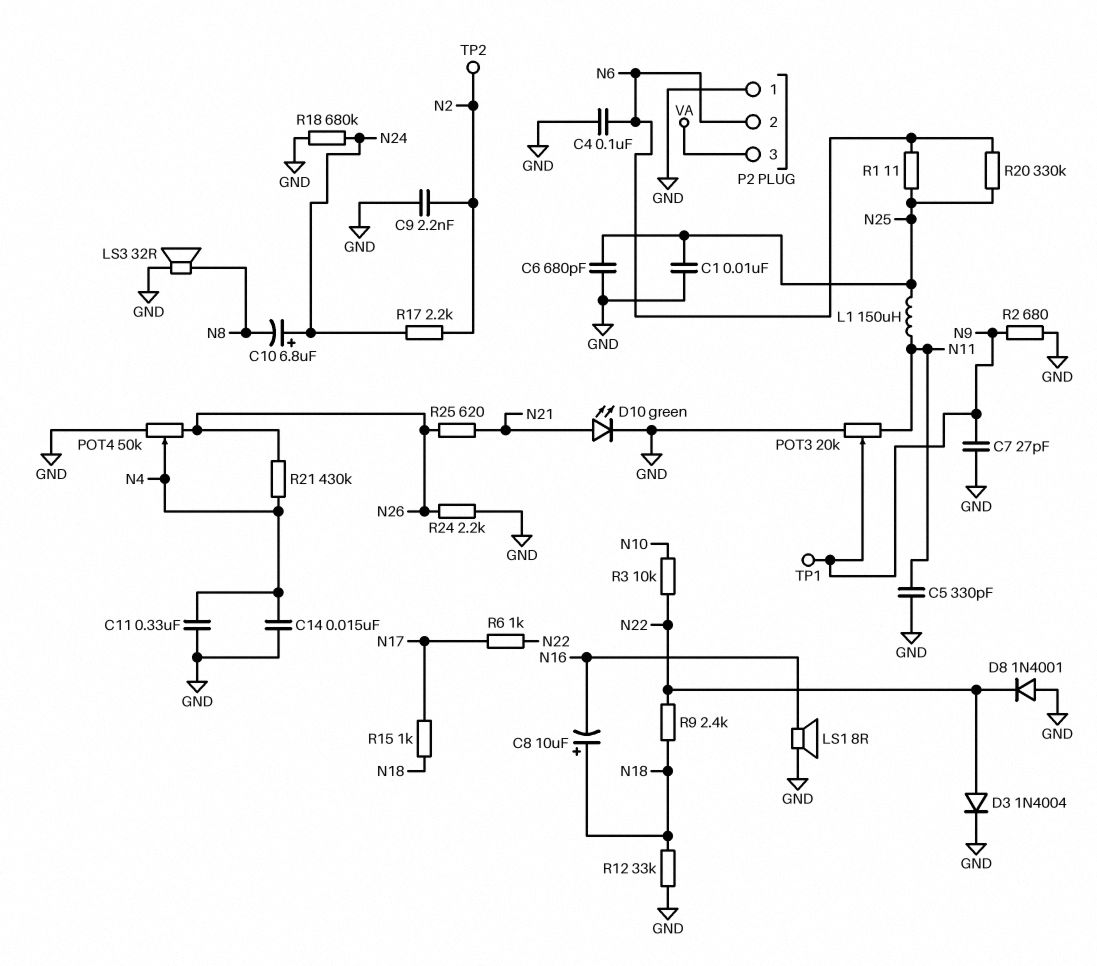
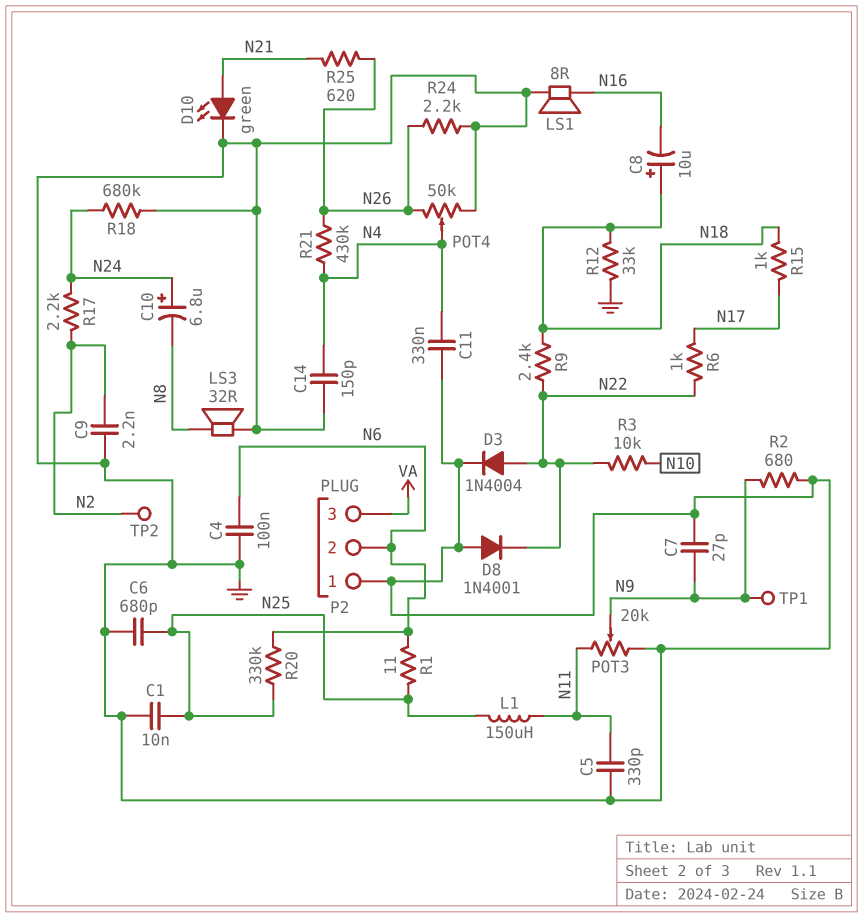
C14: 15nF (GND, N4) -> 150pF (GND, N4)

